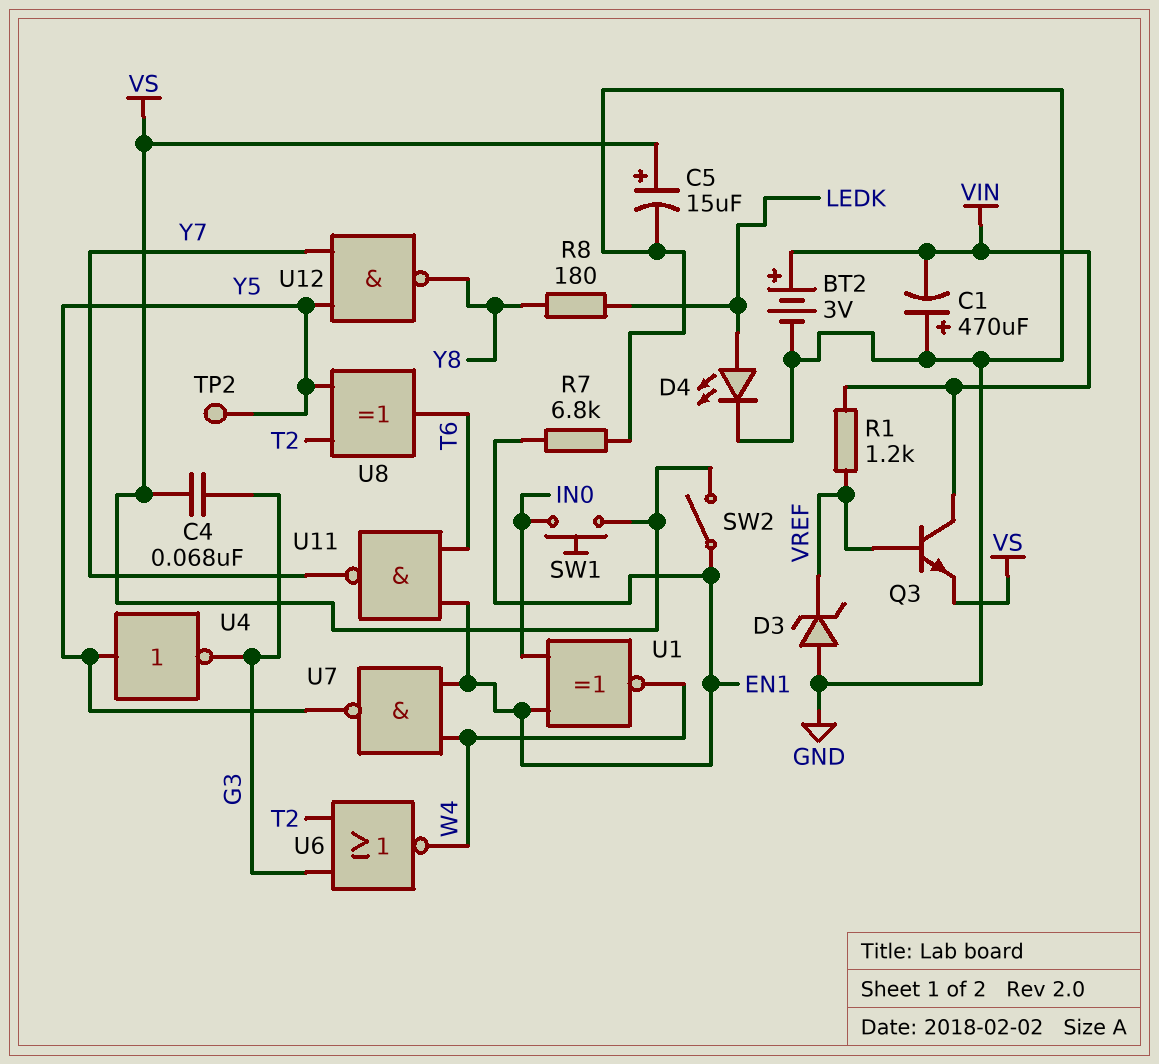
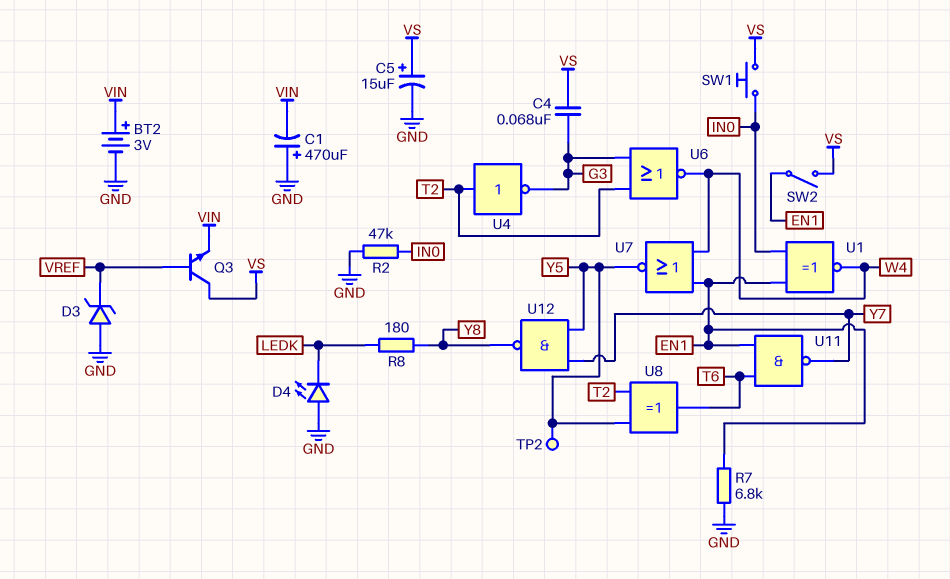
D4: LED (A LEDK, K GND) -> LED (A GND, K LEDK)
Q3: NPN (B VREF, C VIN, E VS) -> NPN (B VREF, C VS, E VIN)
R1: 1.2k (VIN, VREF) -> none
R2: none -> 47k (GND, IN0)
U4: NOT (in Y5, out G3) -> NOT (in T2, out G3)
U7: NAND (in EN1, in W4, out Y5) -> NOR (in EN1, in W4, out Y5)

